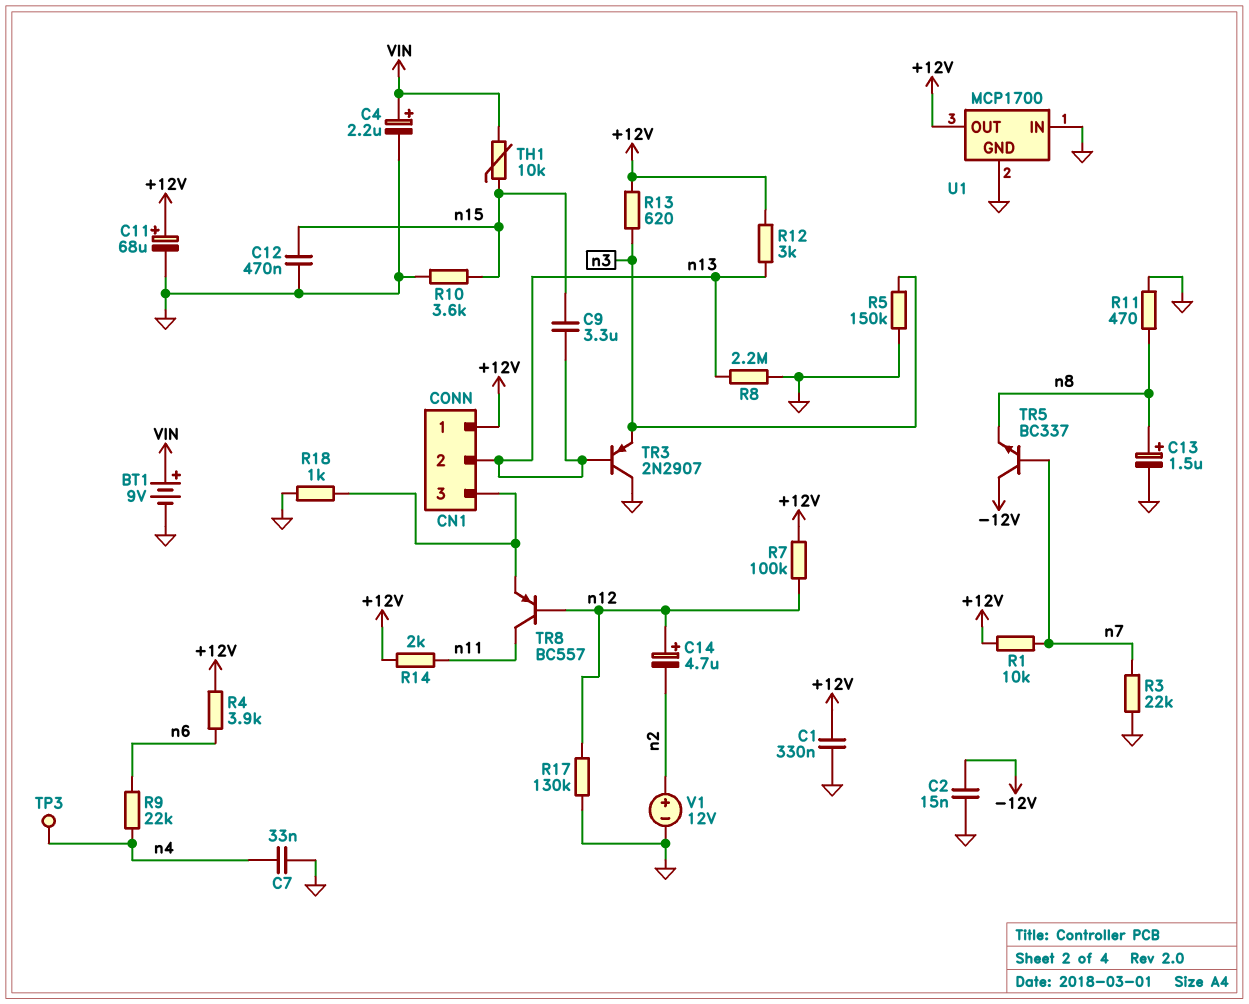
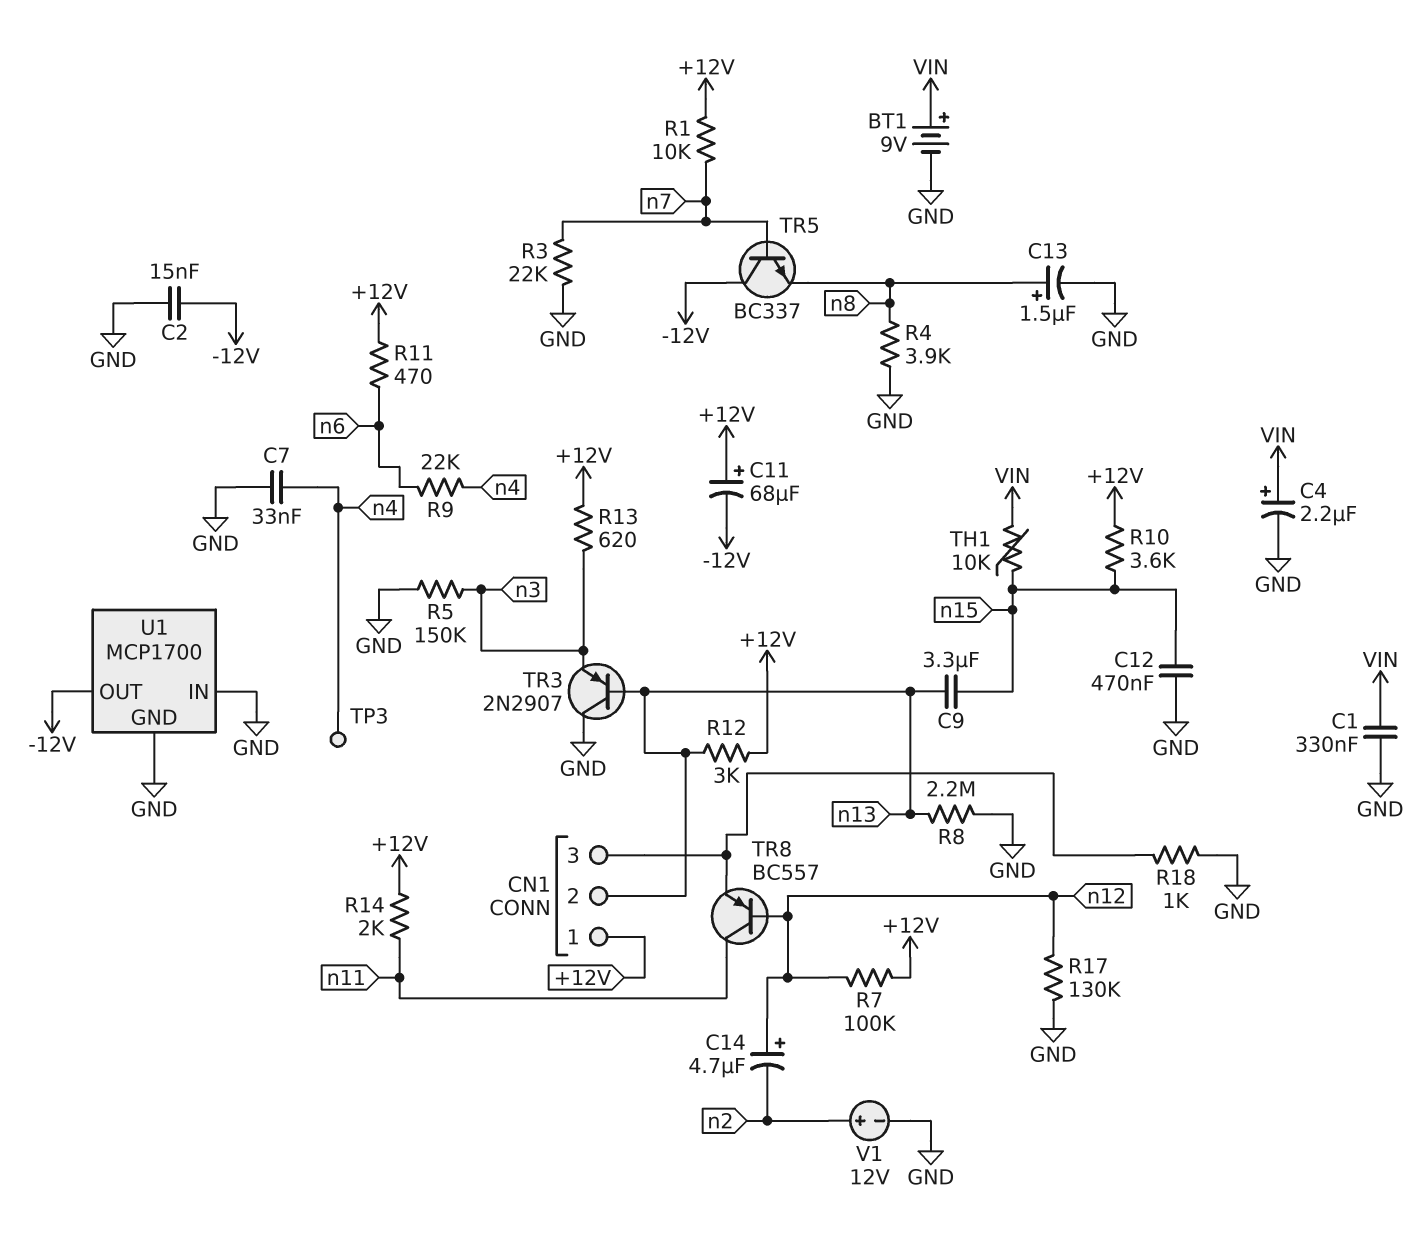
C1: 330nF (+12V, GND) -> 330nF (GND, VIN)
C11: 68uF (plus +12V, minus GND) -> 68uF (plus +12V, minus -12V)
R4: 3.9k (+12V, n6) -> 3.9k (GND, n8)
R10: 3.6k (GND, n15) -> 3.6k (+12V, n15)
R11: 470 (GND, n8) -> 470 (+12V, n6)
U1 pin OUT: +12V -> -12V

